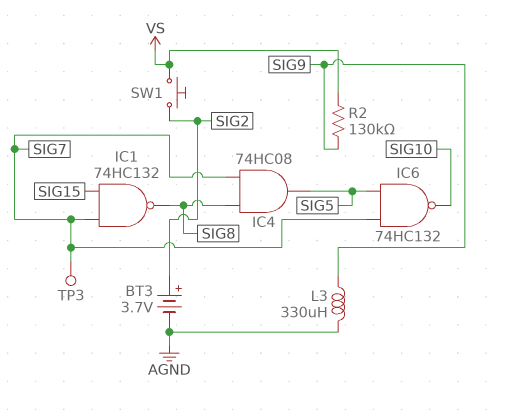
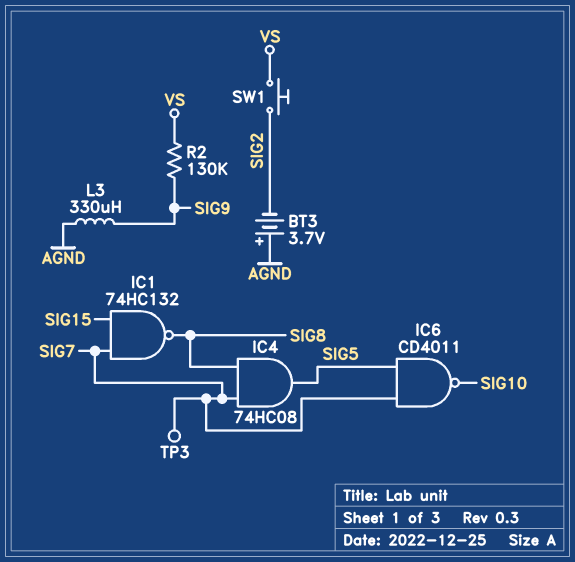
BT3: 3.7V (plus SIG2, minus AGND) -> 3.7V (plus AGND, minus SIG2)
IC6: NAND 74HC132 (in SIG5, in SIG7, out SIG10) -> NAND CD4011 (in SIG5, in SIG7, out SIG10)

